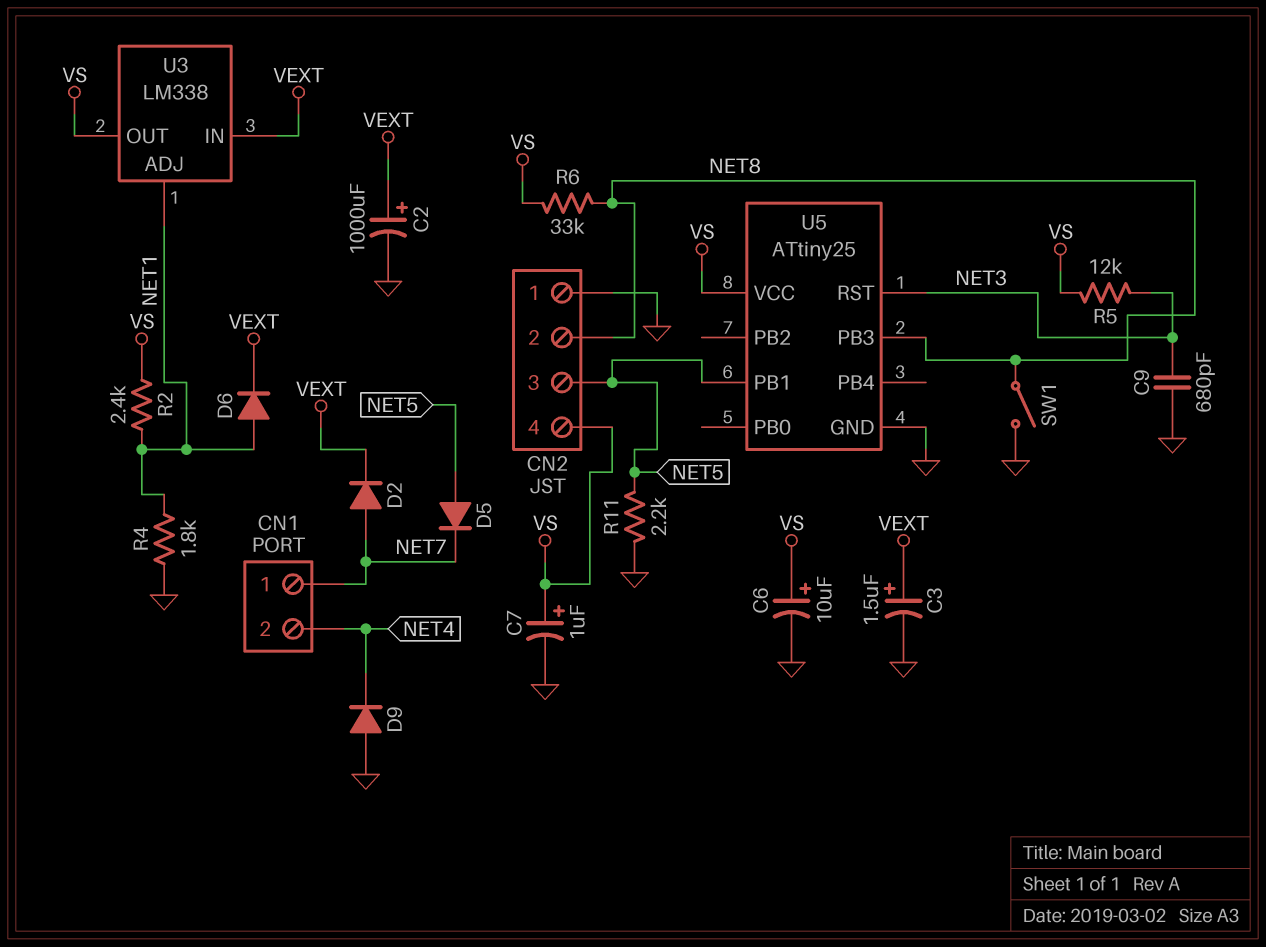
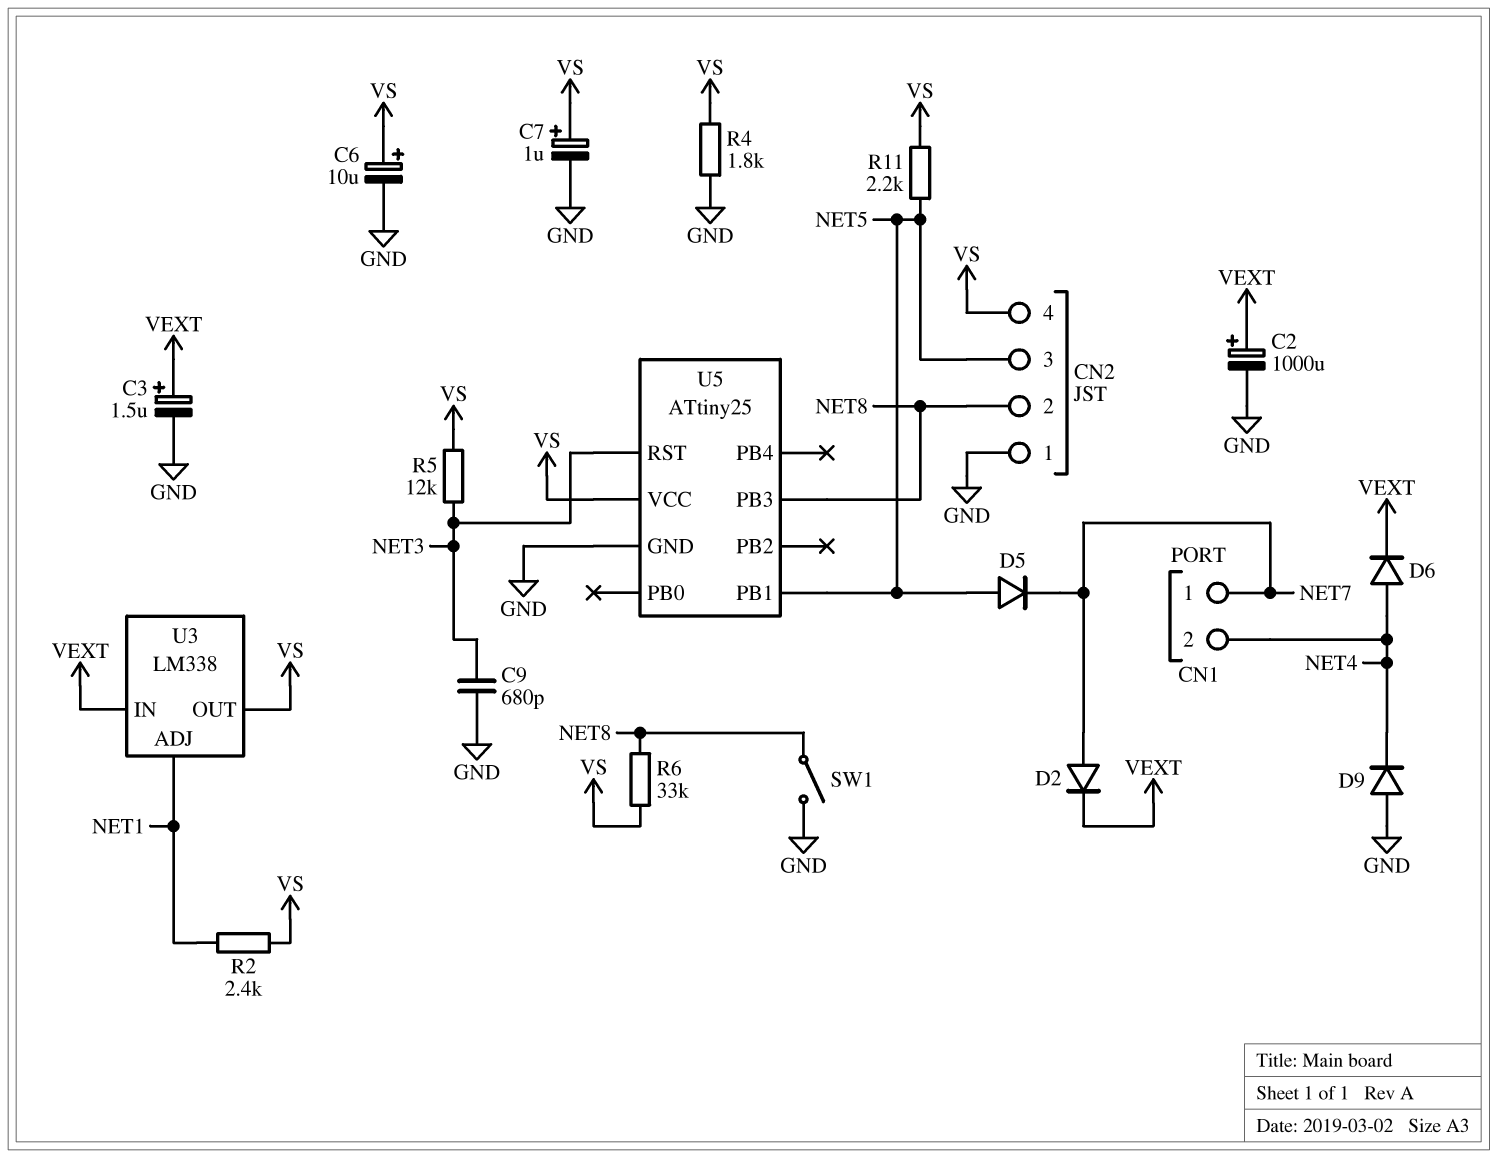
D6: diode (A NET1, K VEXT) -> diode (A NET4, K VEXT)
R4: 1.8k (GND, NET1) -> 1.8k (GND, VS)
R11: 2.2k (GND, NET5) -> 2.2k (NET5, VS)

